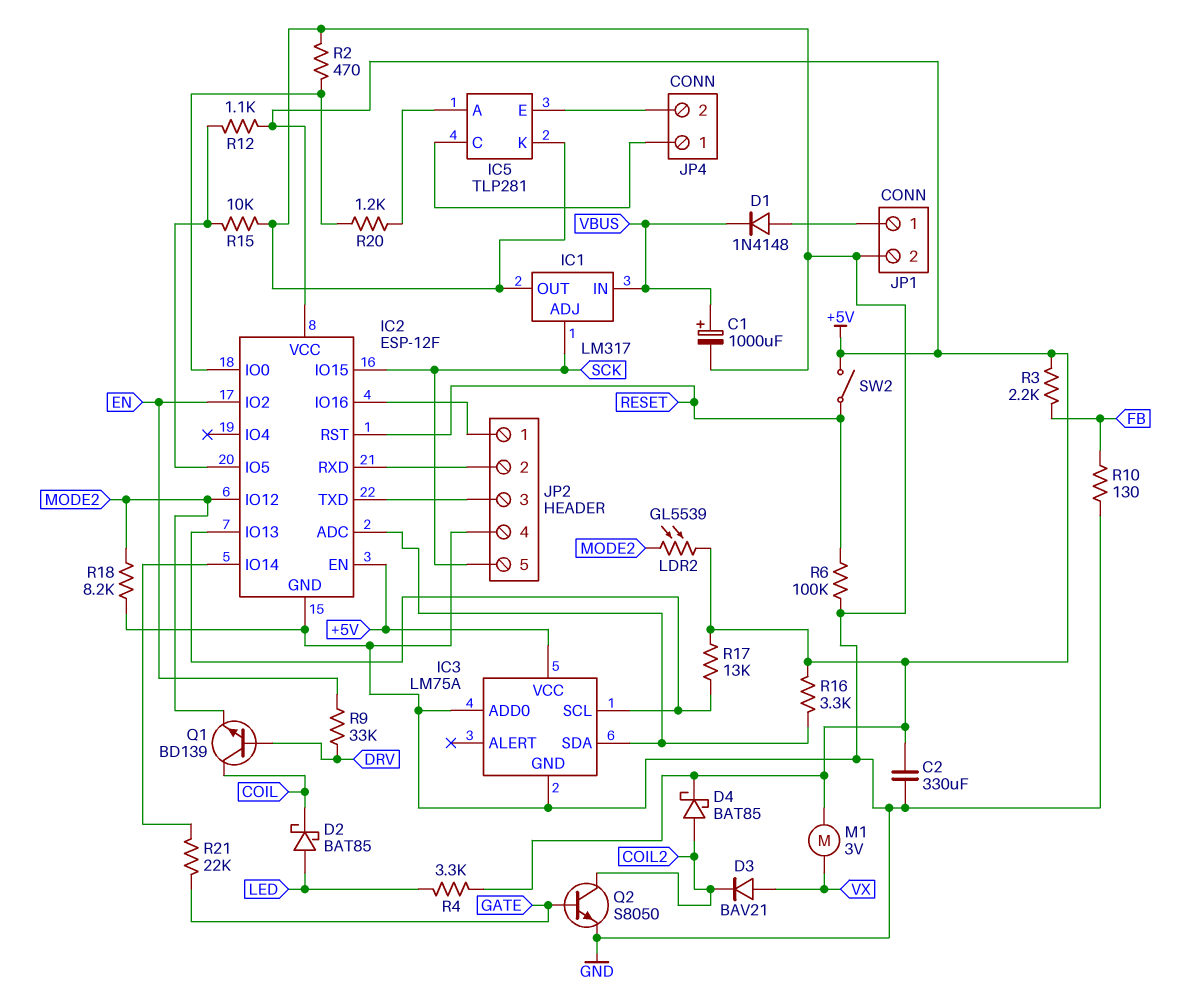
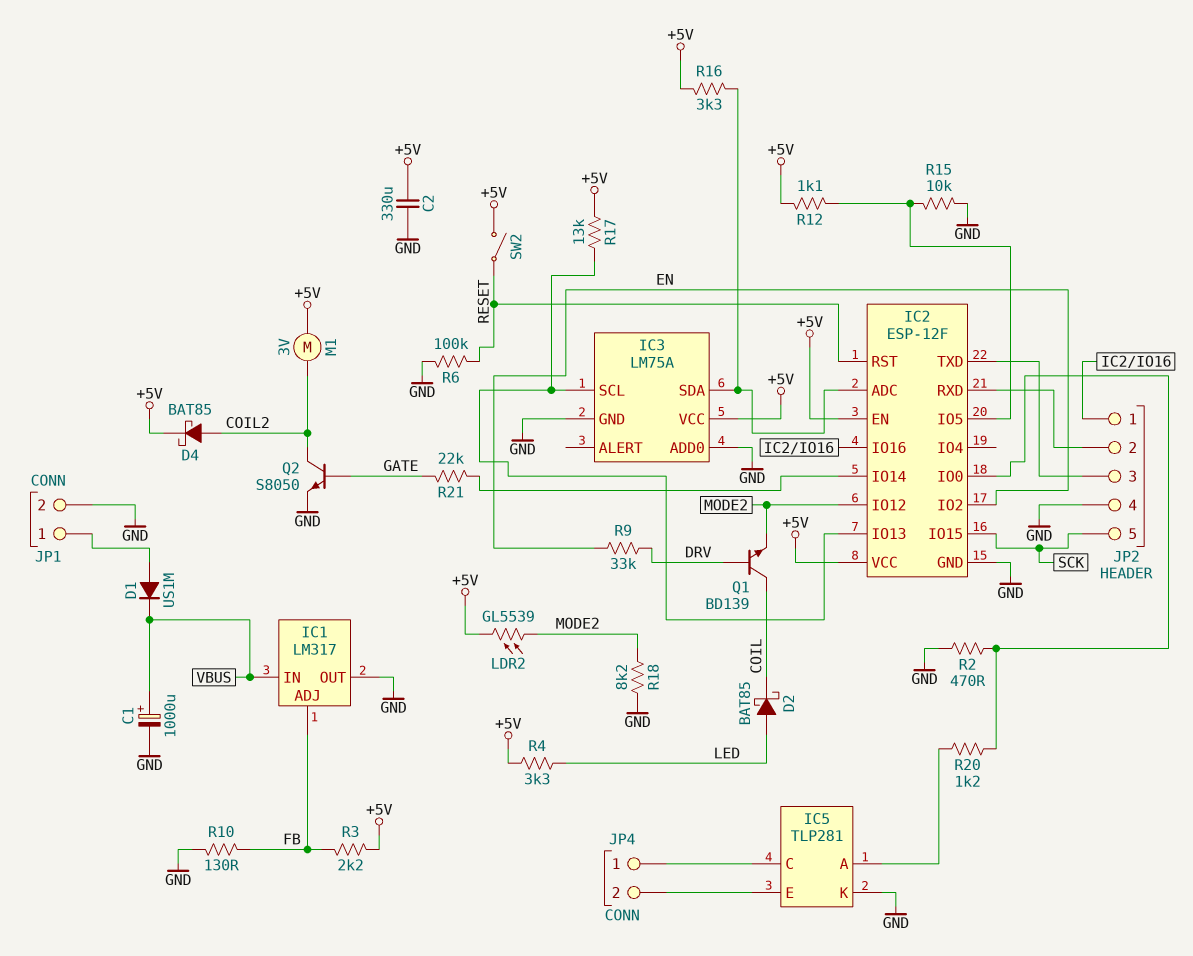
D1: diode 1N4148 (A JP1/1, K VBUS) -> diode US1M (A JP1/1, K VBUS)
D3: diode BAV21 (A VX, K COIL2) -> none
IC1 pin ADJ: SCK -> FB
M1: motor 3V (+5V, VX) -> motor 3V (+5V, COIL2)

